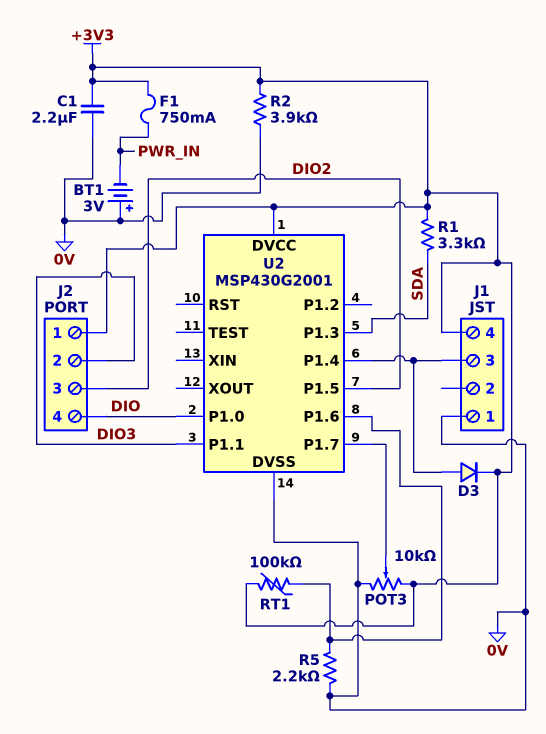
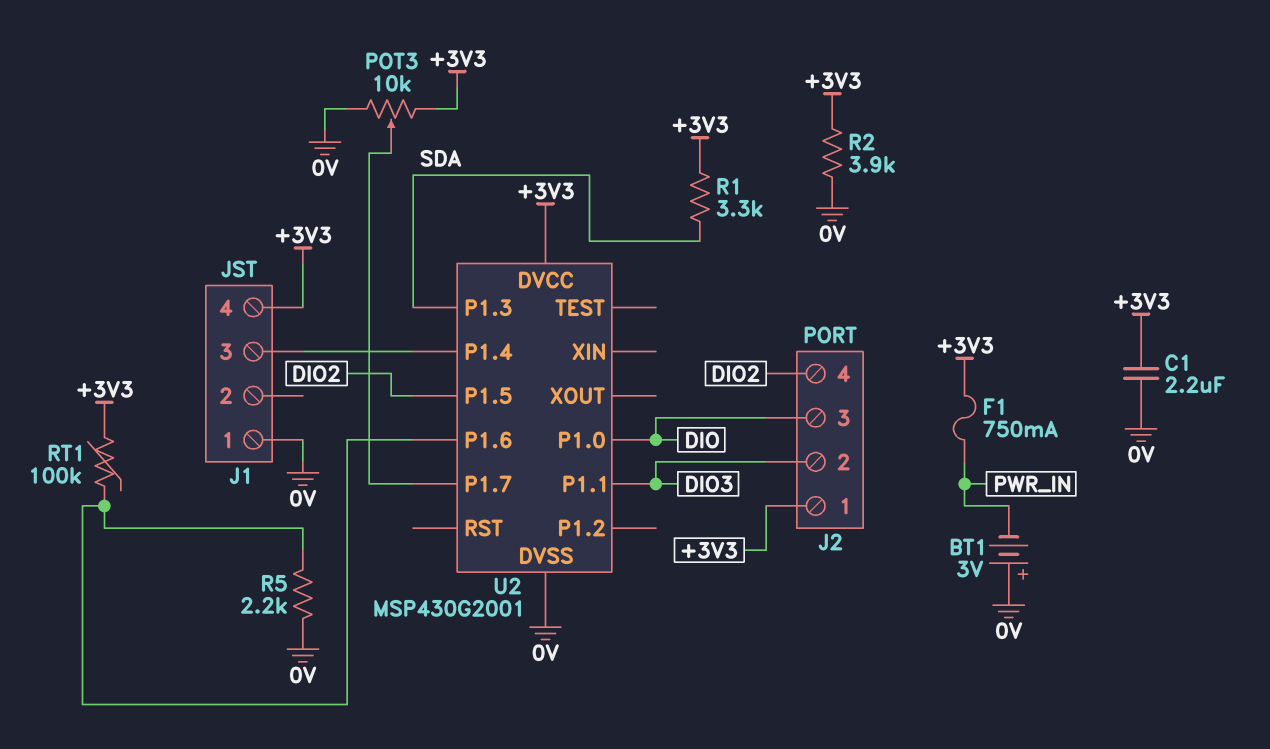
D3: diode (A J1/3, K +3V3) -> none
J2 pin 3: DIO2 -> DIO
J2 pin 4: DIO -> DIO2

